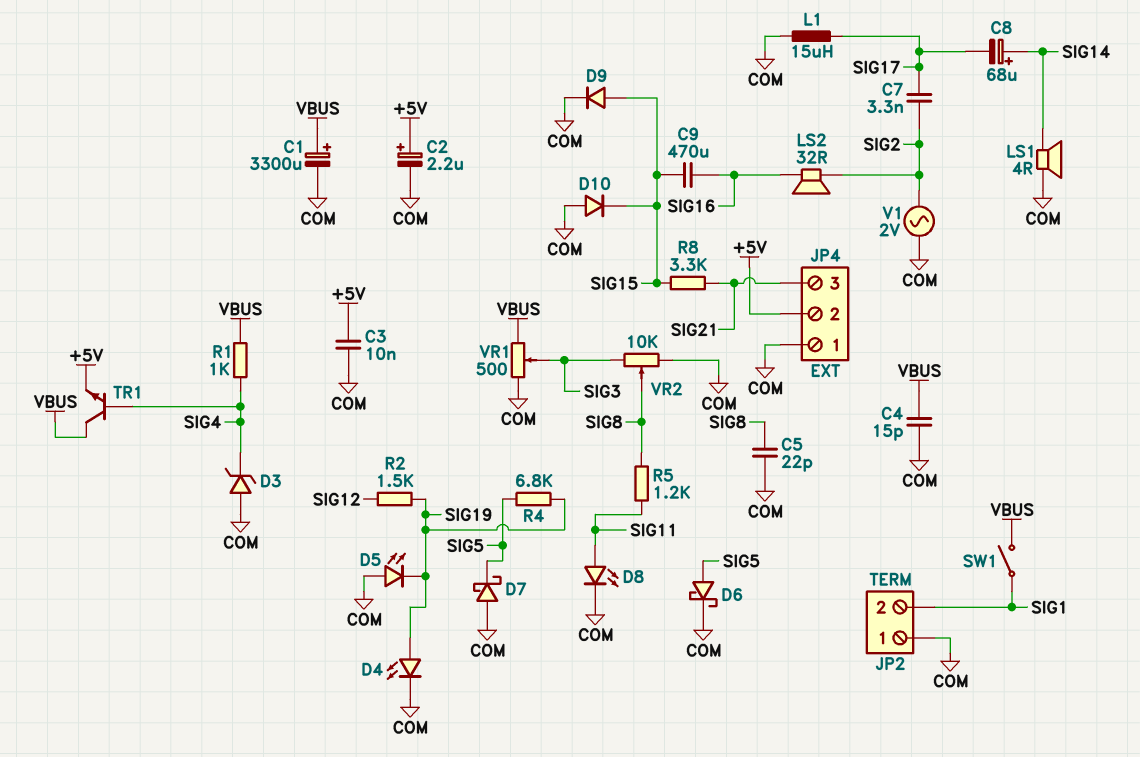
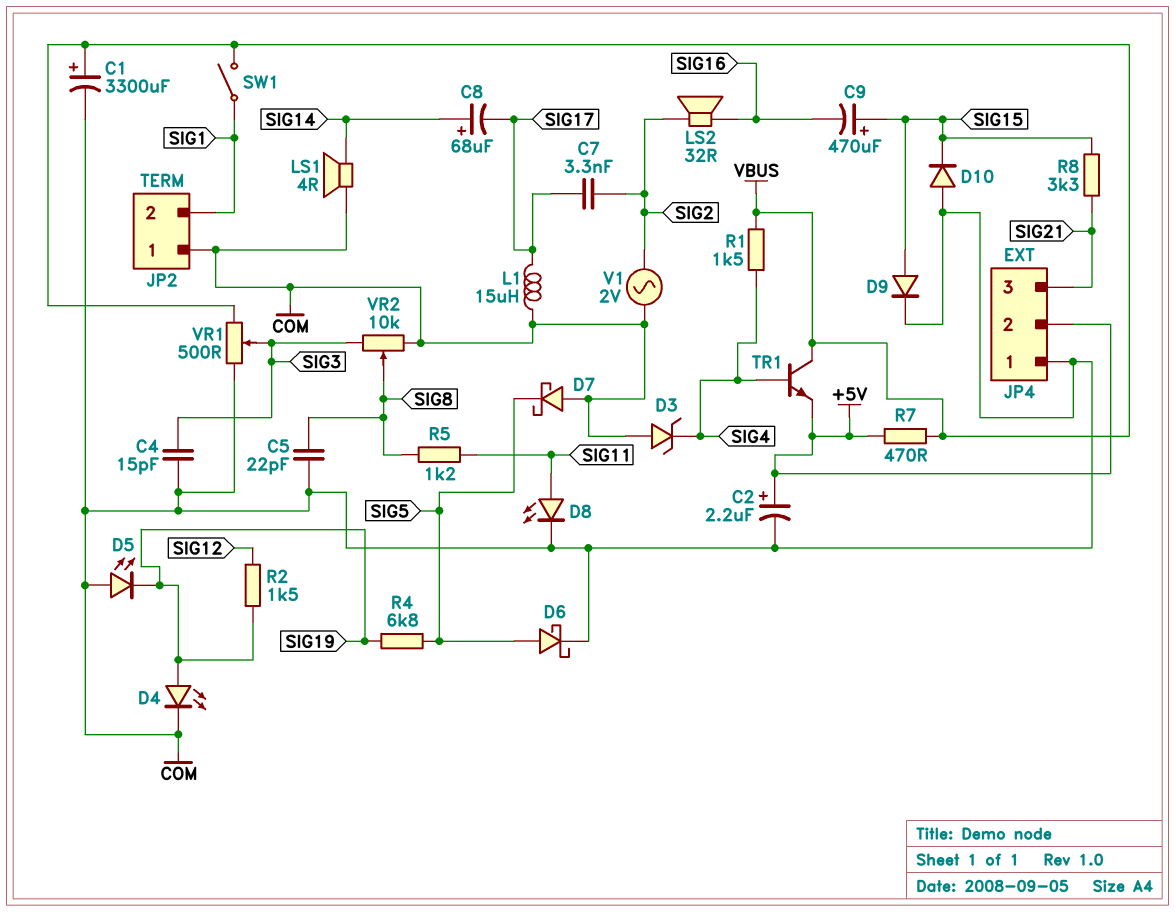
C3: 10nF (+5V, COM) -> none
C4: 15pF (COM, VBUS) -> 15pF (COM, SIG3)
C9: 470uF (SIG15, SIG16) -> 470uF (plus SIG15, minus SIG16)
R1: 1k (SIG4, VBUS) -> 1.5k (SIG4, VBUS)
R7: none -> 470 (+5V, VBUS)

